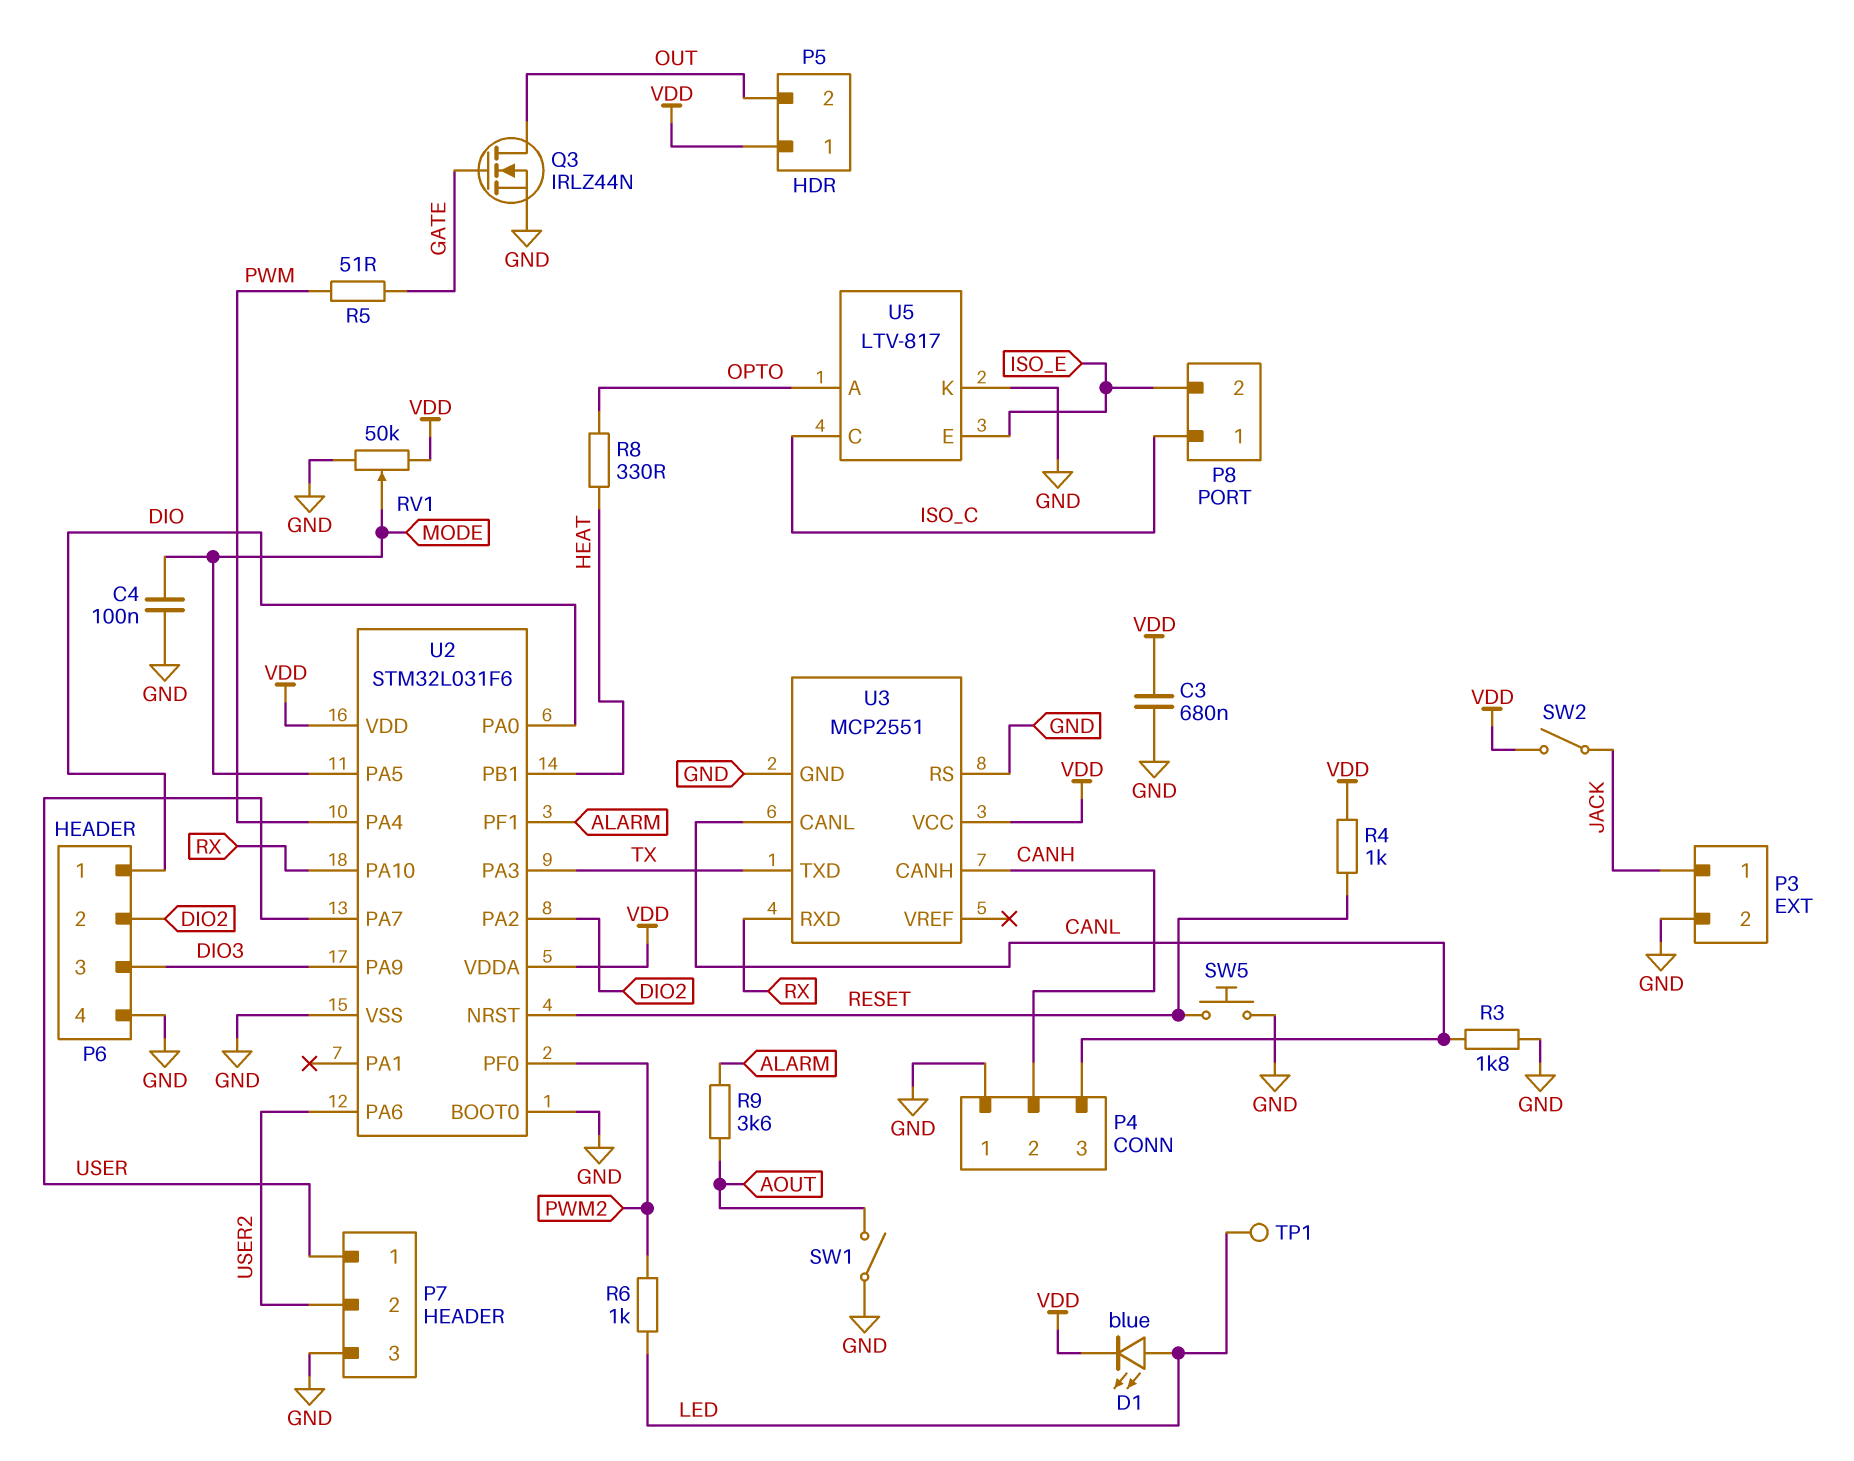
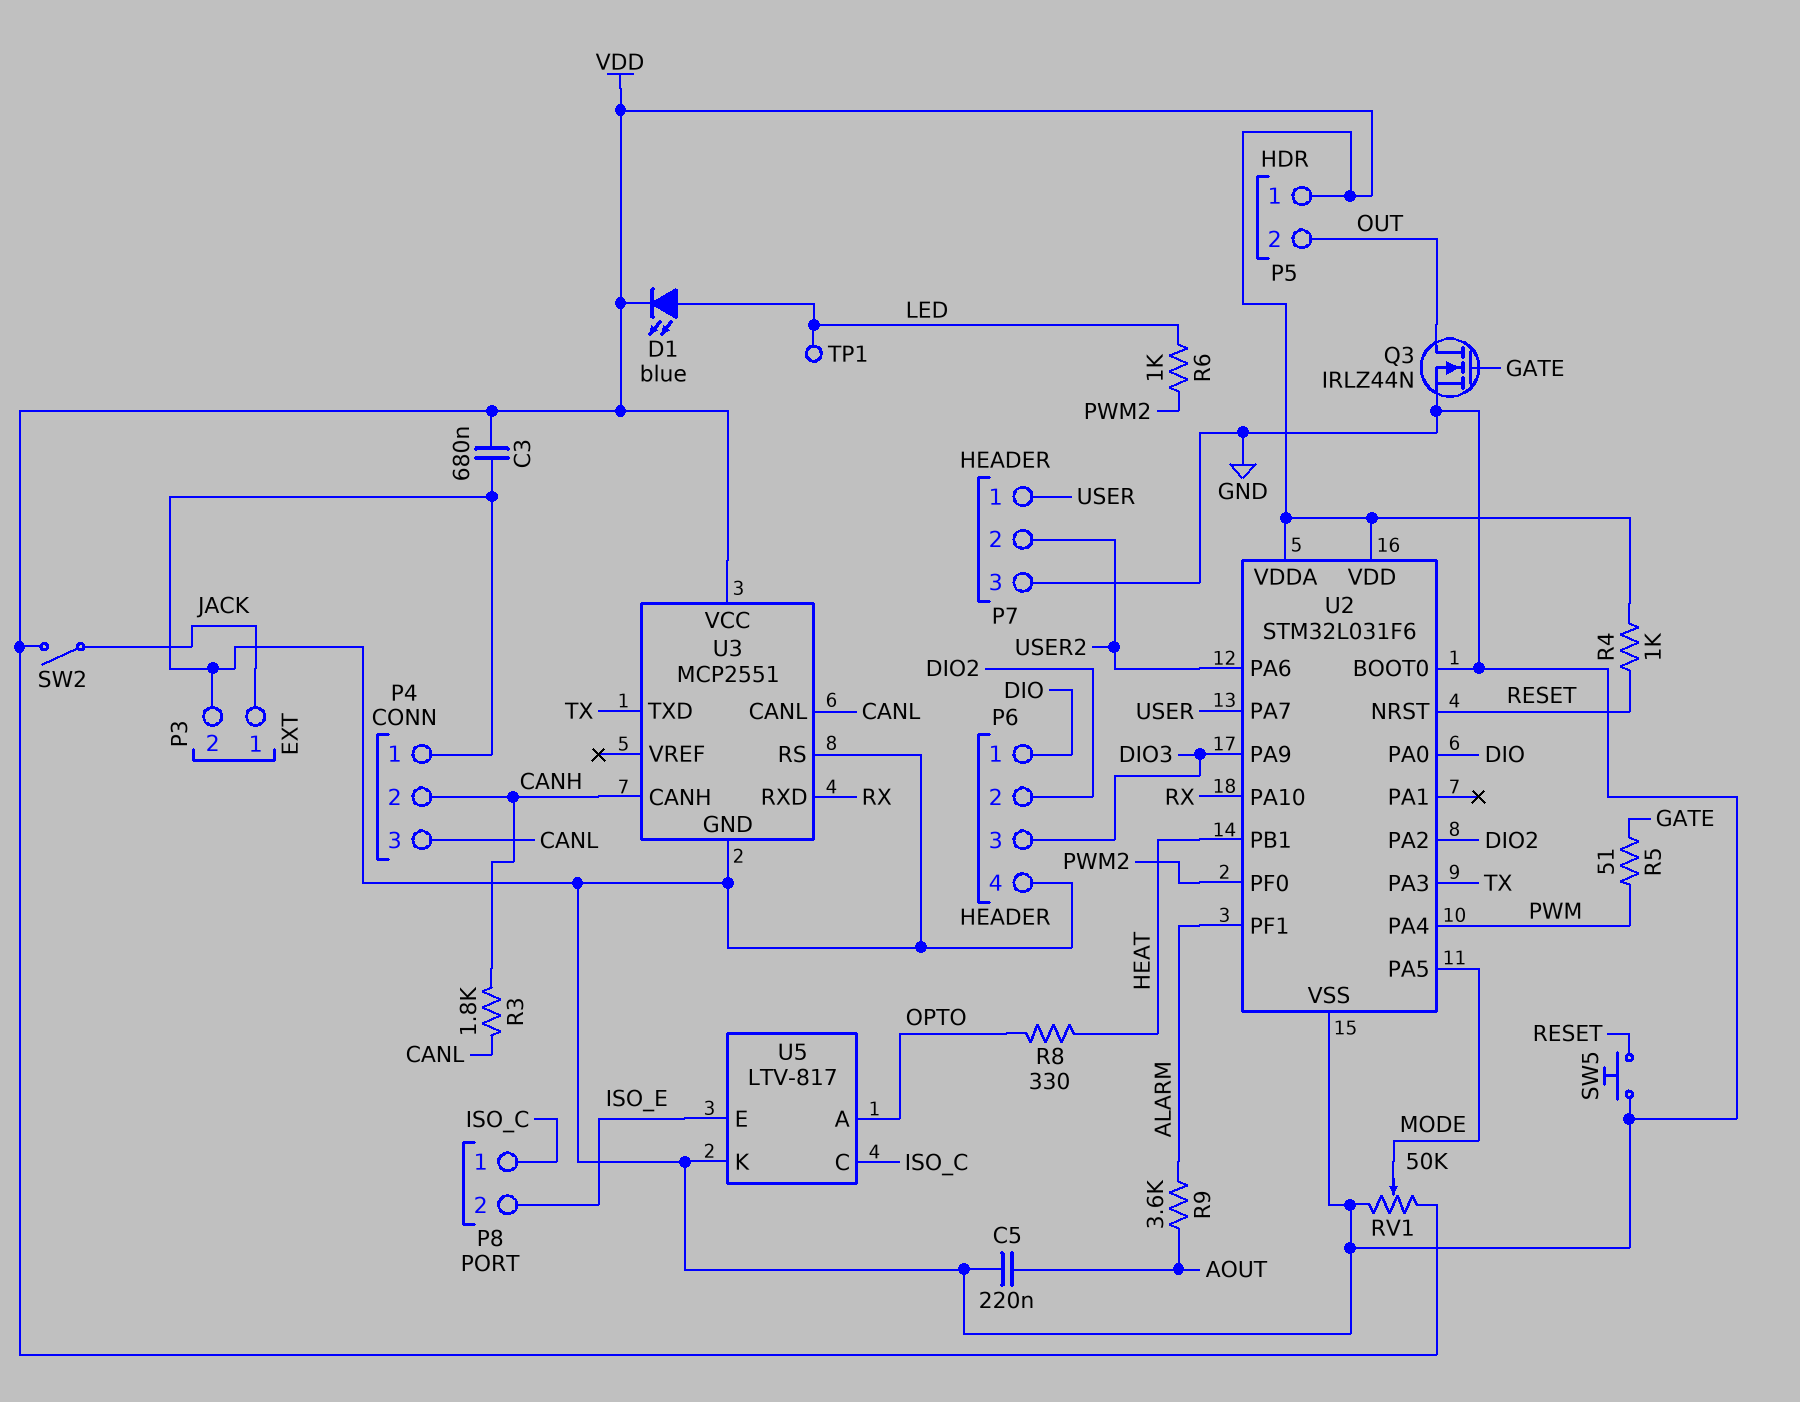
C4: 100nF (GND, MODE) -> none
C5: none -> 220nF (AOUT, GND)
R3: 1.8k (CANL, GND) -> 1.8k (CANH, CANL)
SW1: switch (AOUT, GND) -> none

